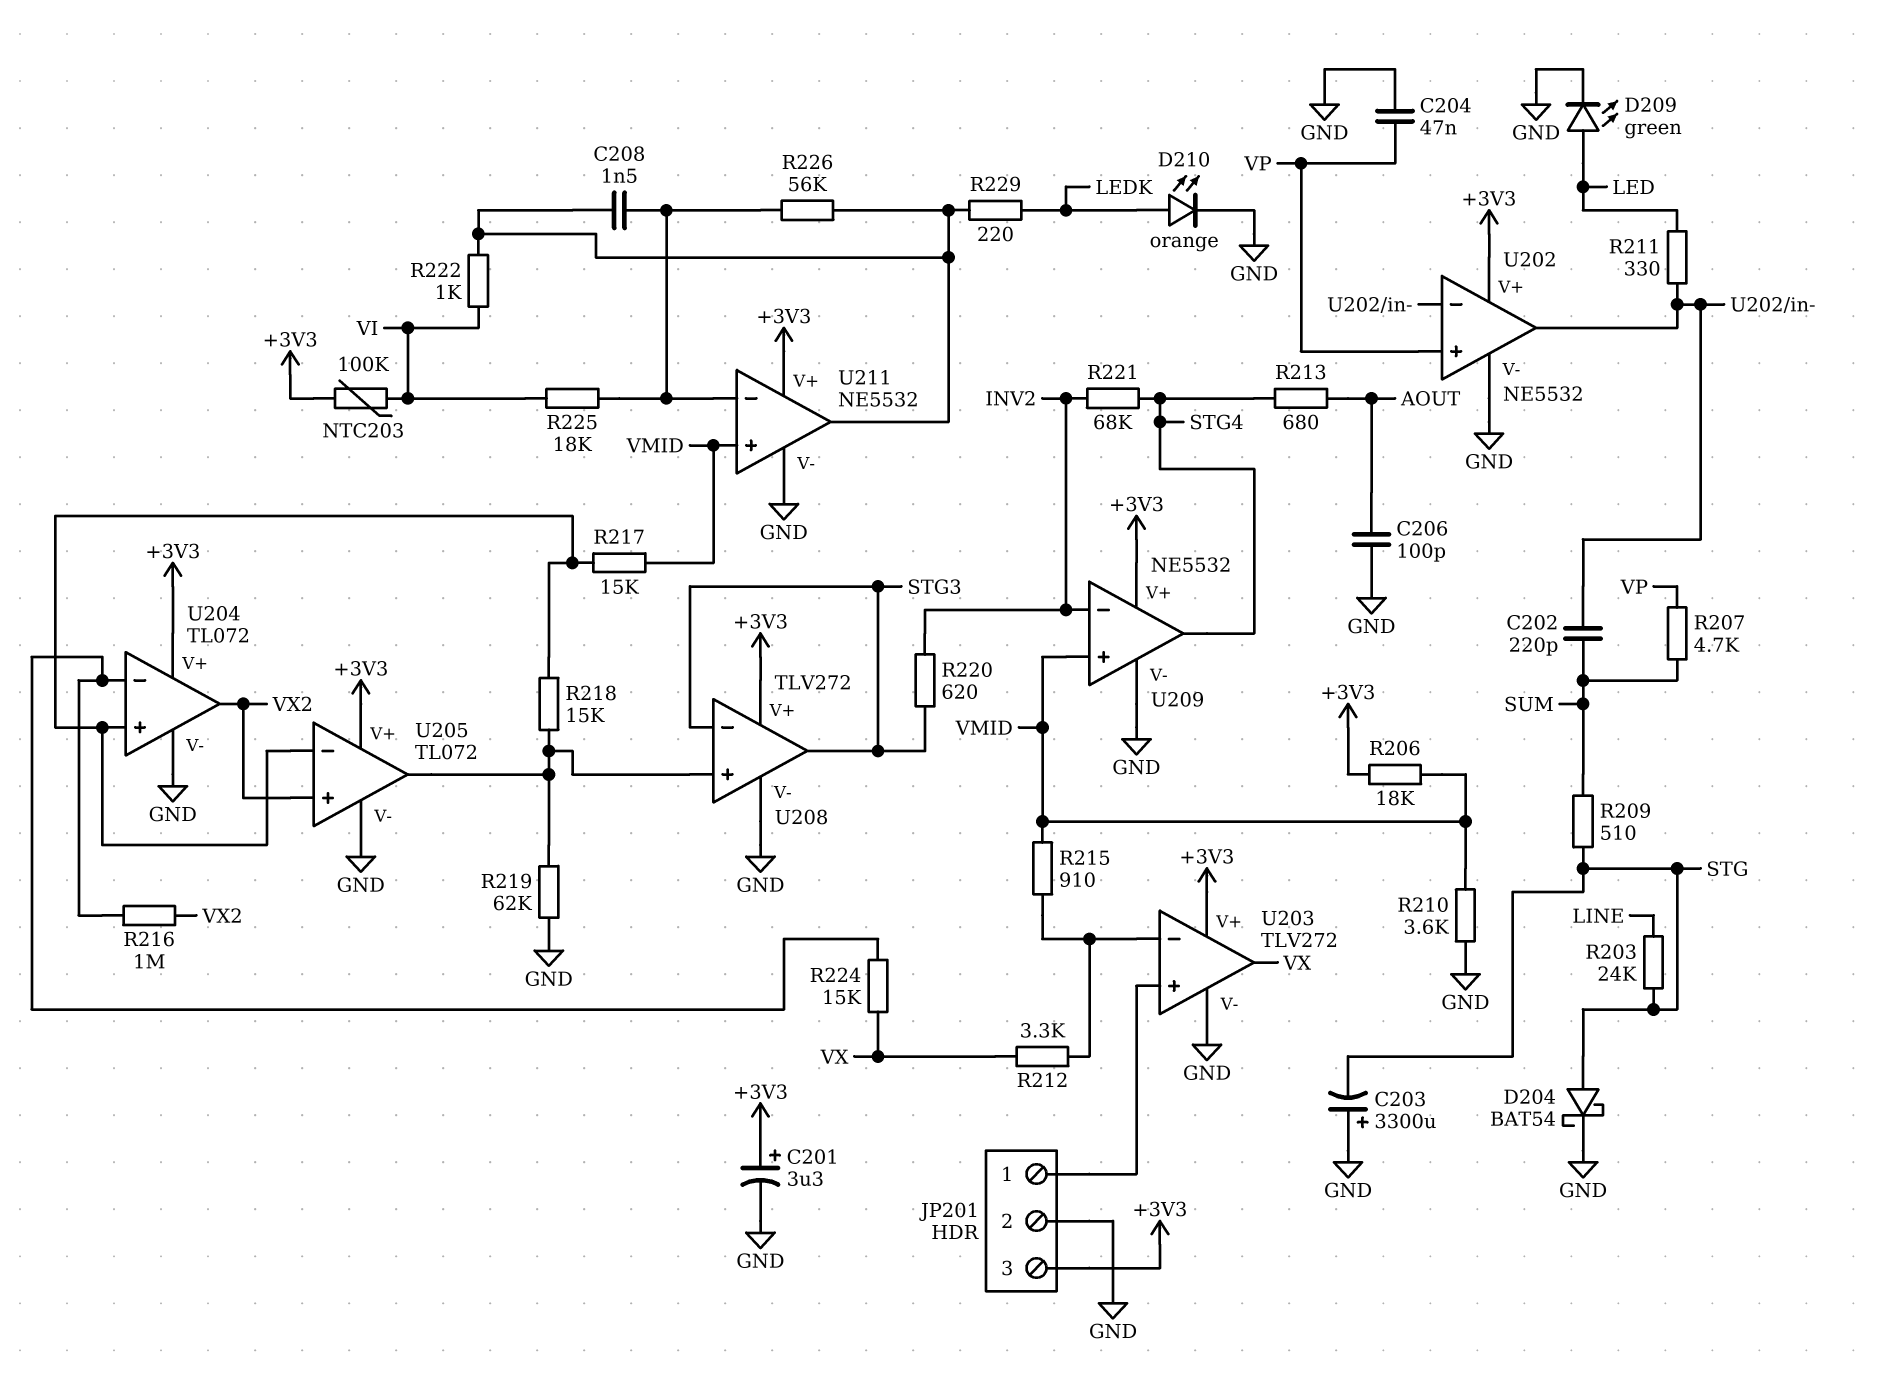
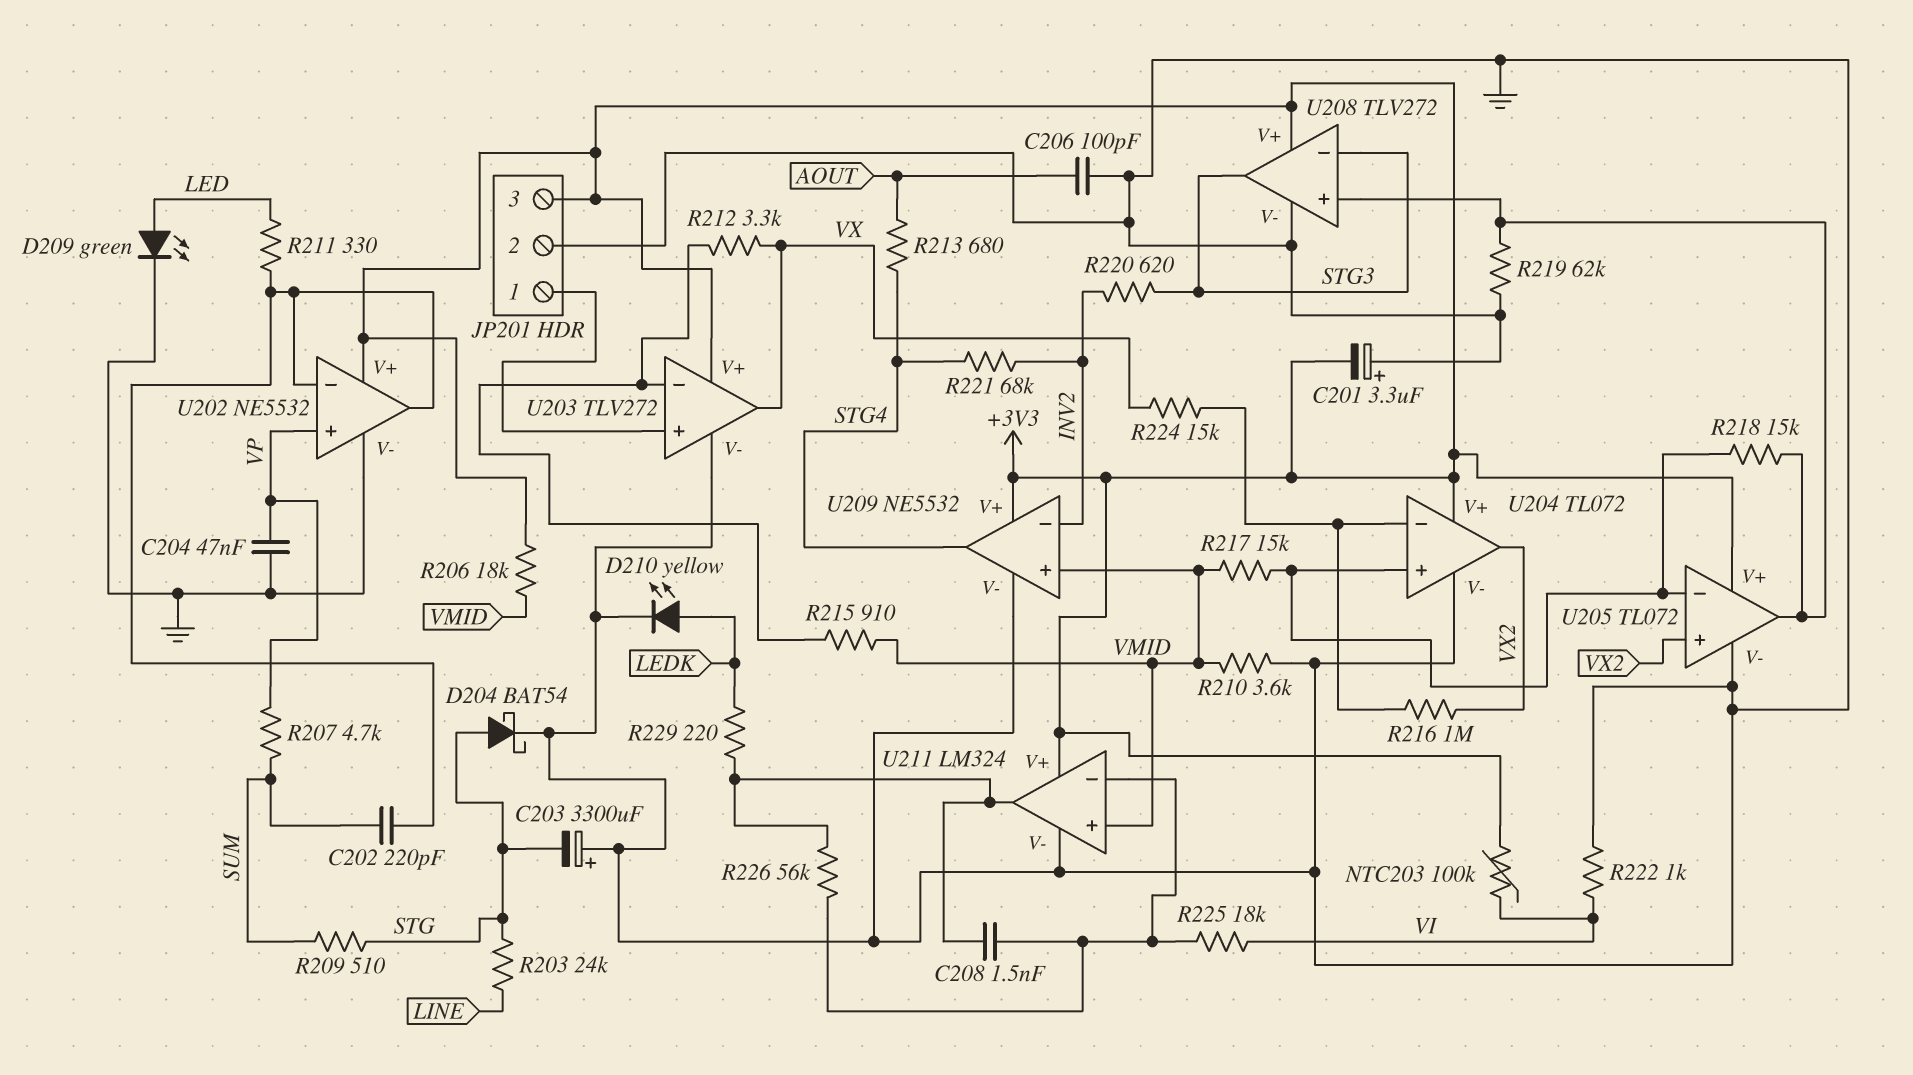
C201: 3.3uF (plus +3V3, minus GND) -> 3.3uF (plus GND, minus +3V3)
D210: LED orange (A LEDK, K GND) -> LED yellow (A LEDK, K GND)
R222: 1k (U211/out, VI) -> 1k (GND, VI)
U211: NE5532 -> LM324

